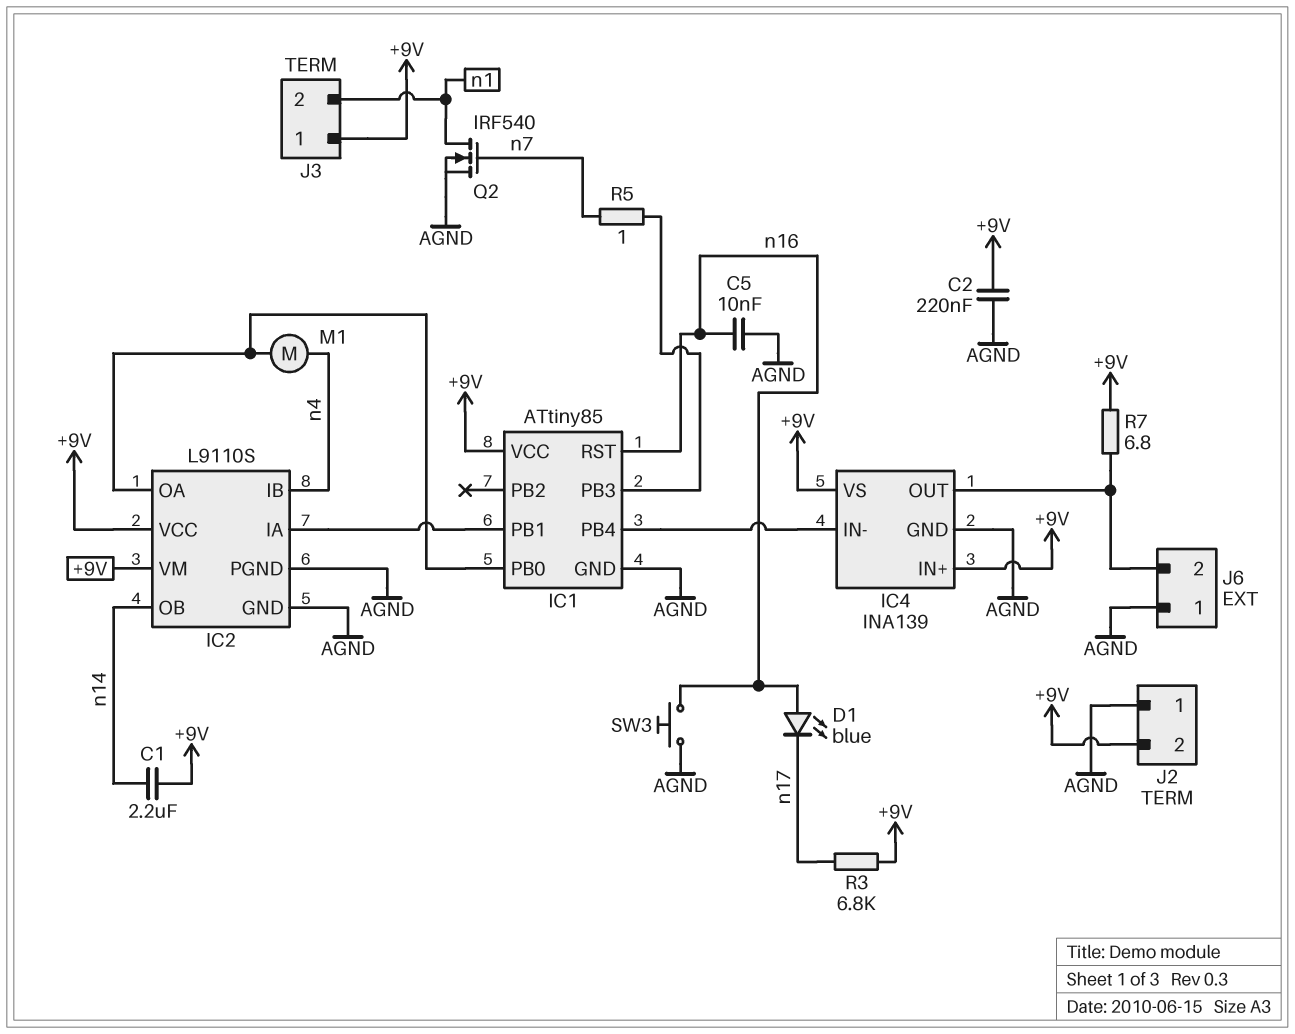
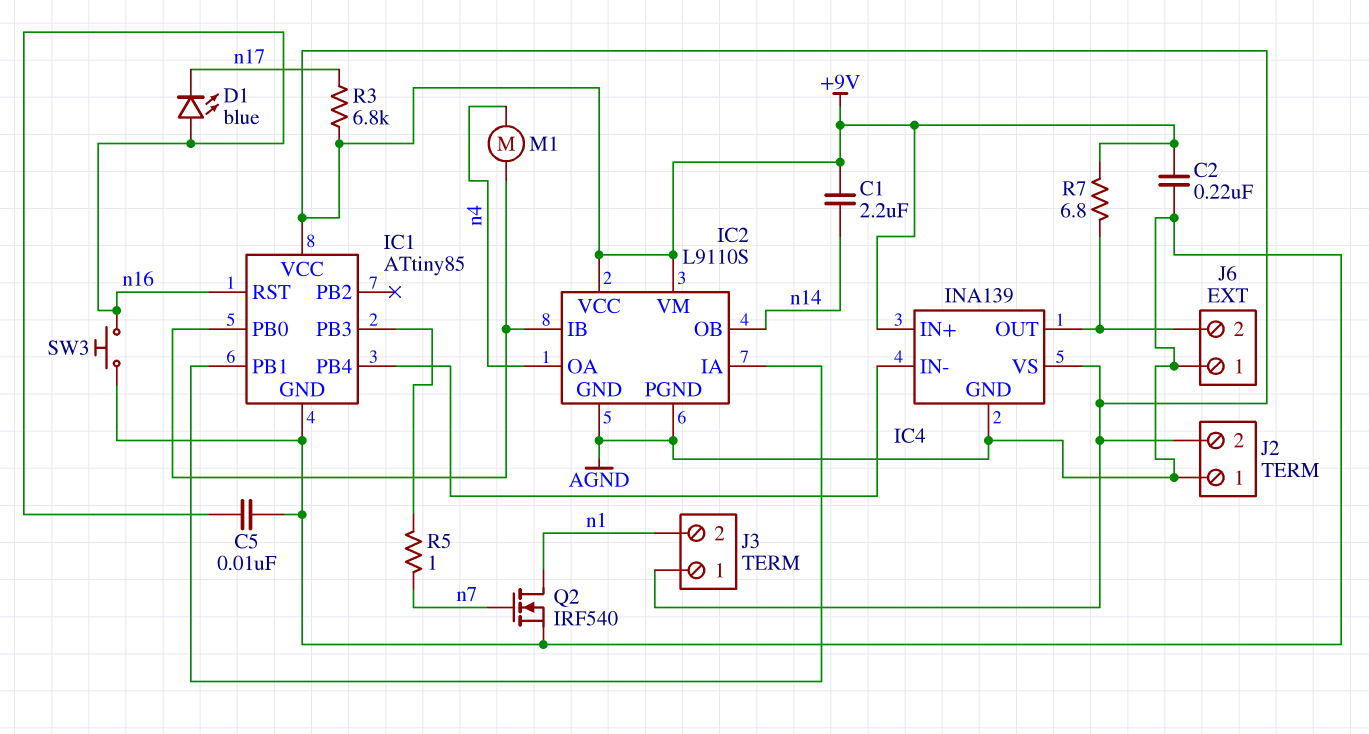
IC2 pin IB: n4 -> IC1/PB0
IC2 pin OA: IC1/PB0 -> n4

